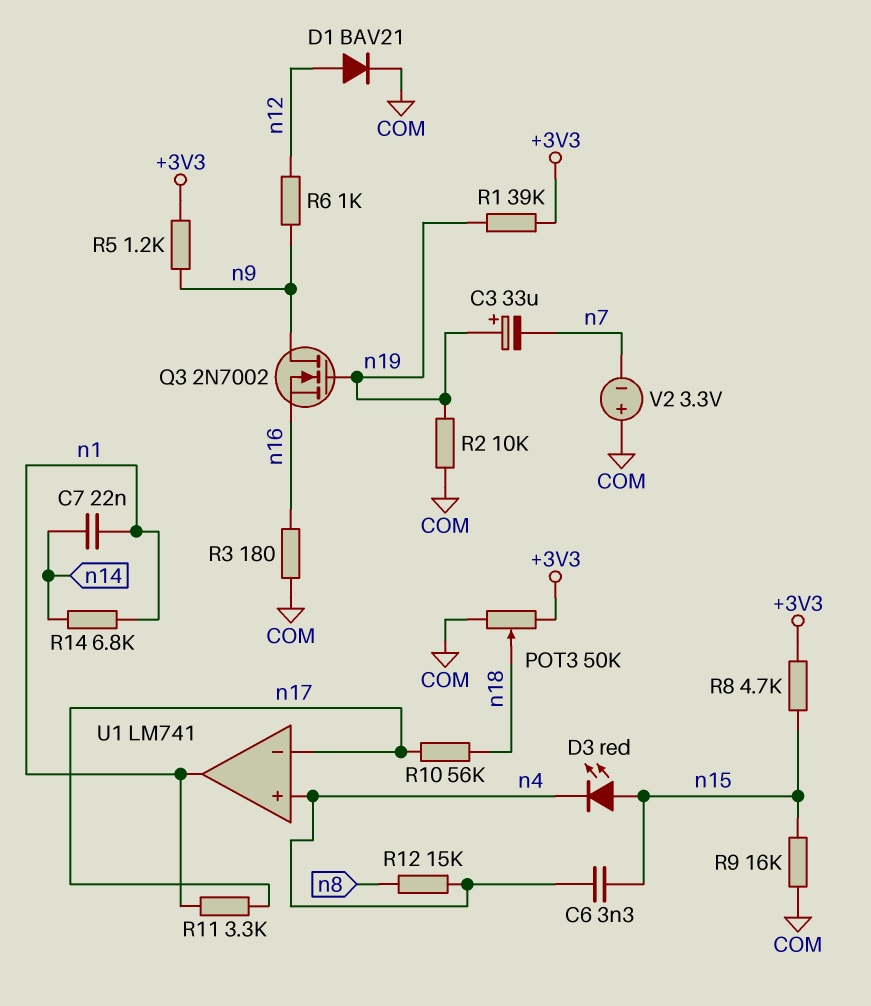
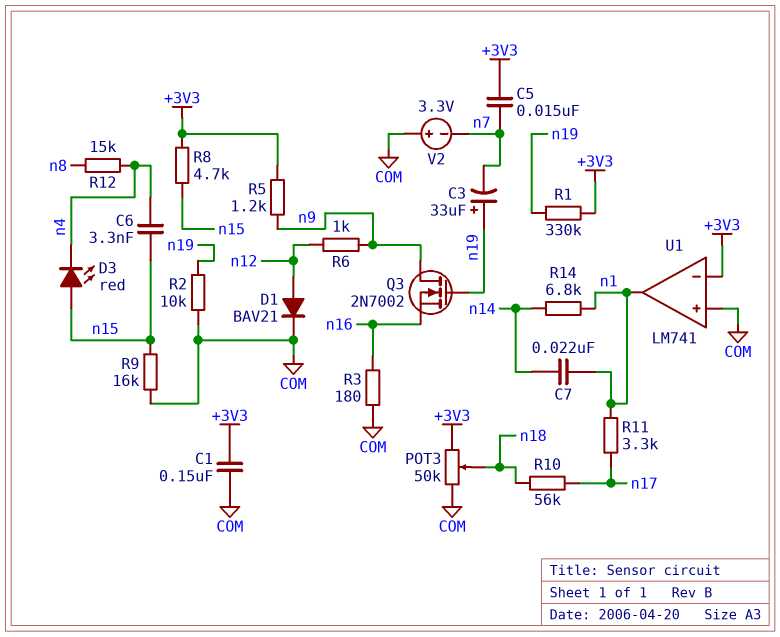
C1: none -> 150nF (+3V3, COM)
C5: none -> 15nF (+3V3, n7)
R1: 39k (+3V3, n19) -> 330k (+3V3, n19)
U1 pin in+: n4 -> COM
U1 pin in-: n17 -> +3V3

